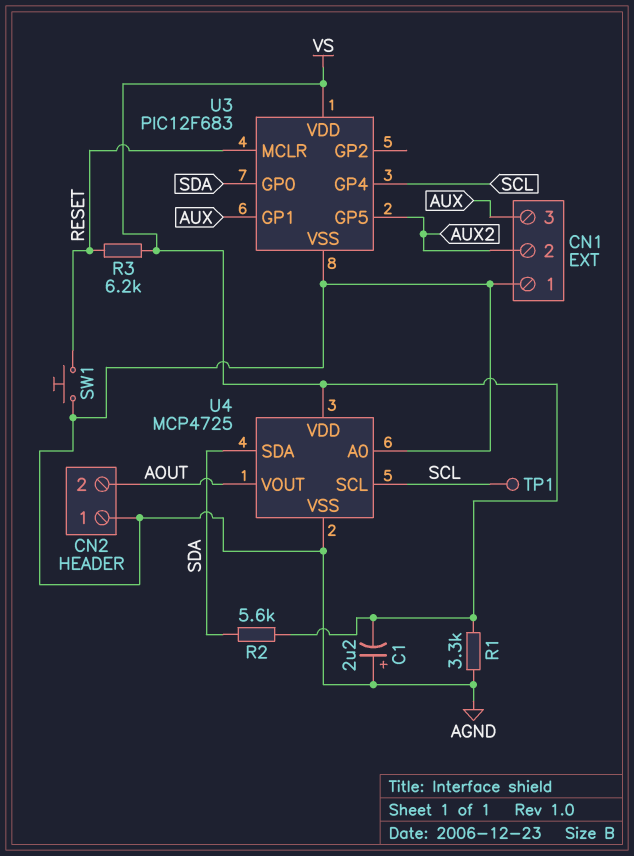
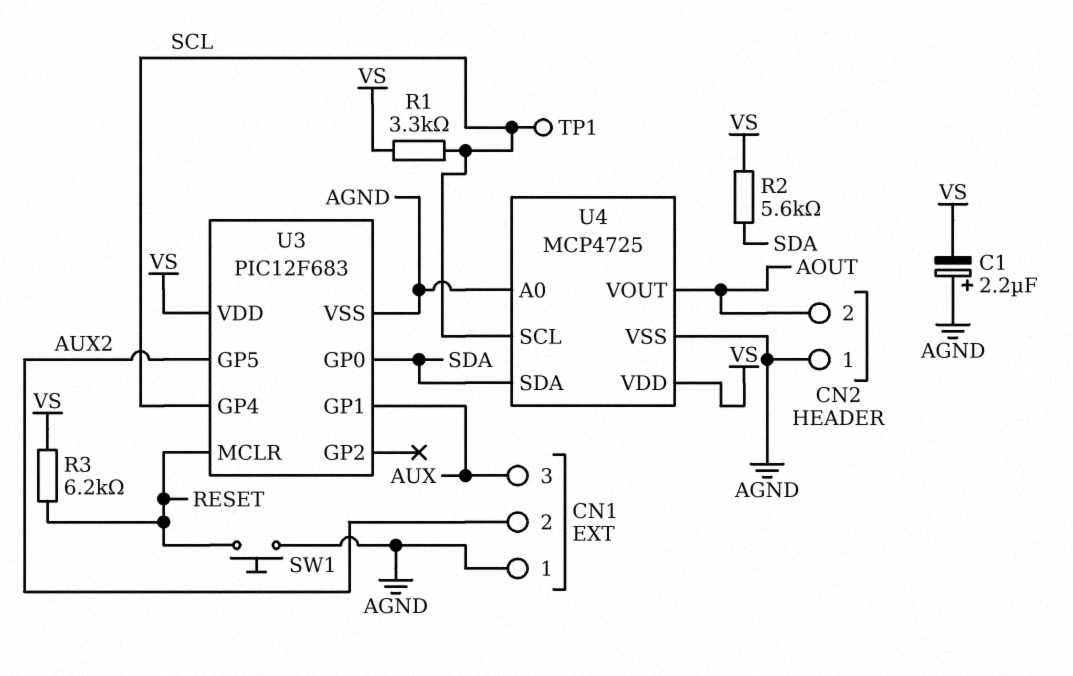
R1: 3.3k (AGND, VS) -> 3.3k (SCL, VS)

